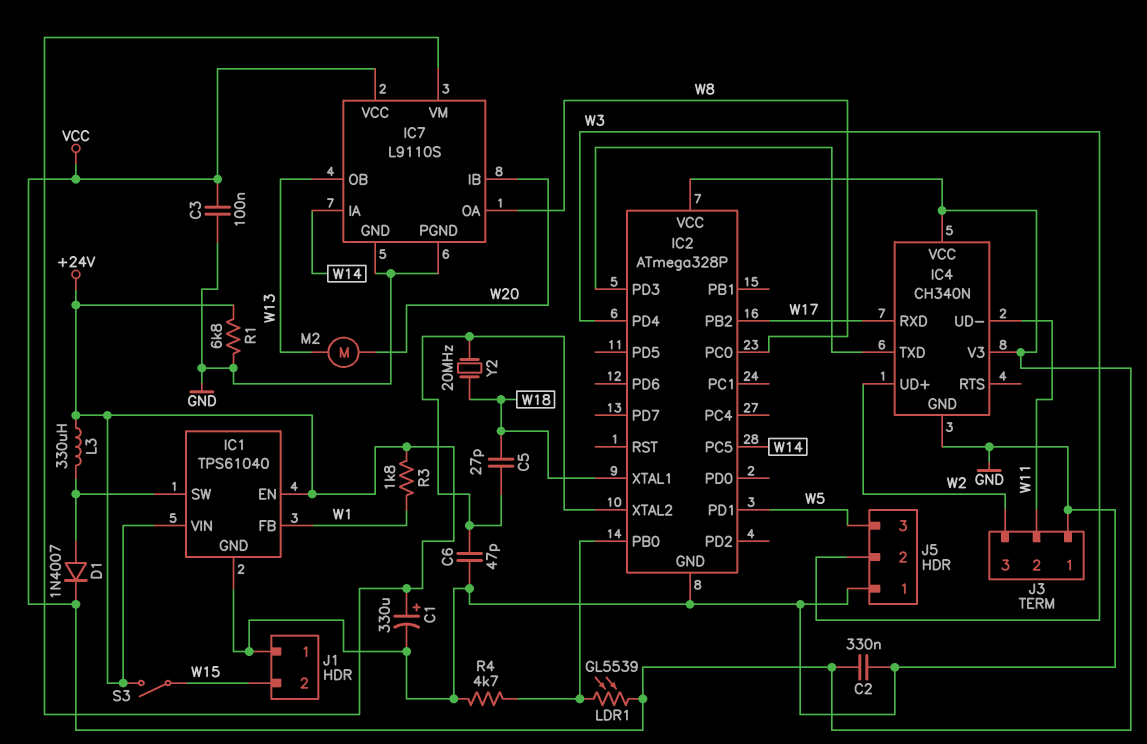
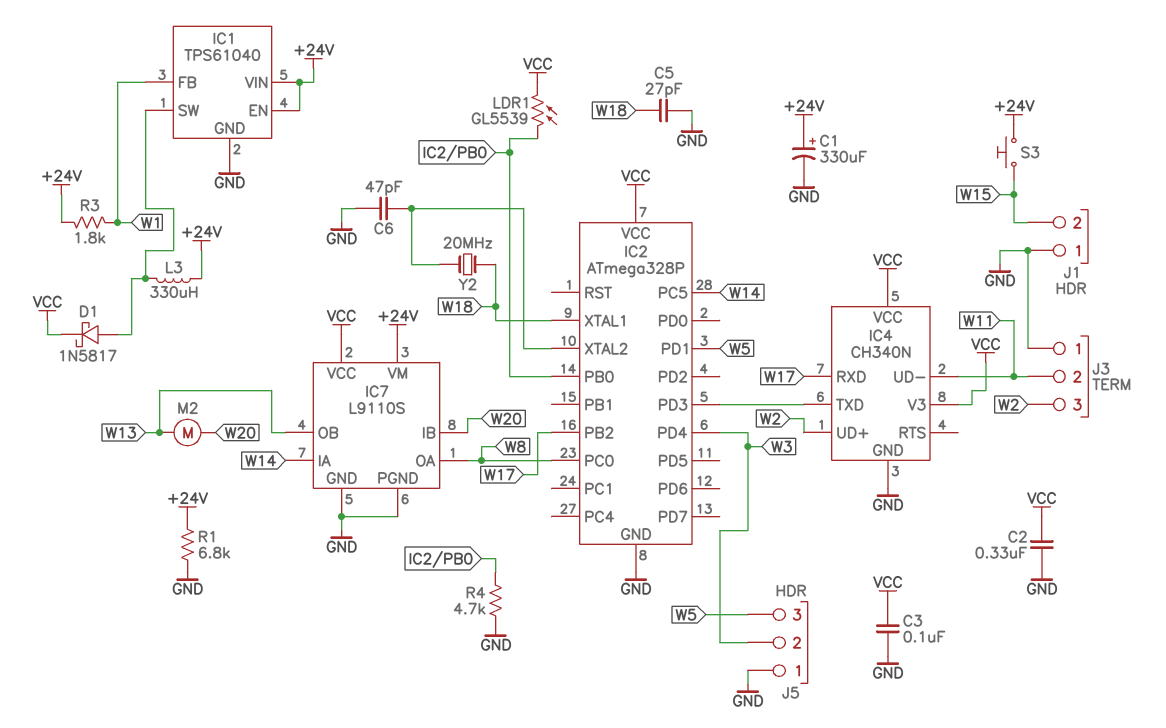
C5: 27pF (IC2/XTAL2, W18) -> 27pF (GND, W18)
D1: diode 1N4007 (A IC1/SW, K VCC) -> schottky 1N5817 (A IC1/SW, K VCC)
S3: switch (+24V, W15) -> button (+24V, W15)

